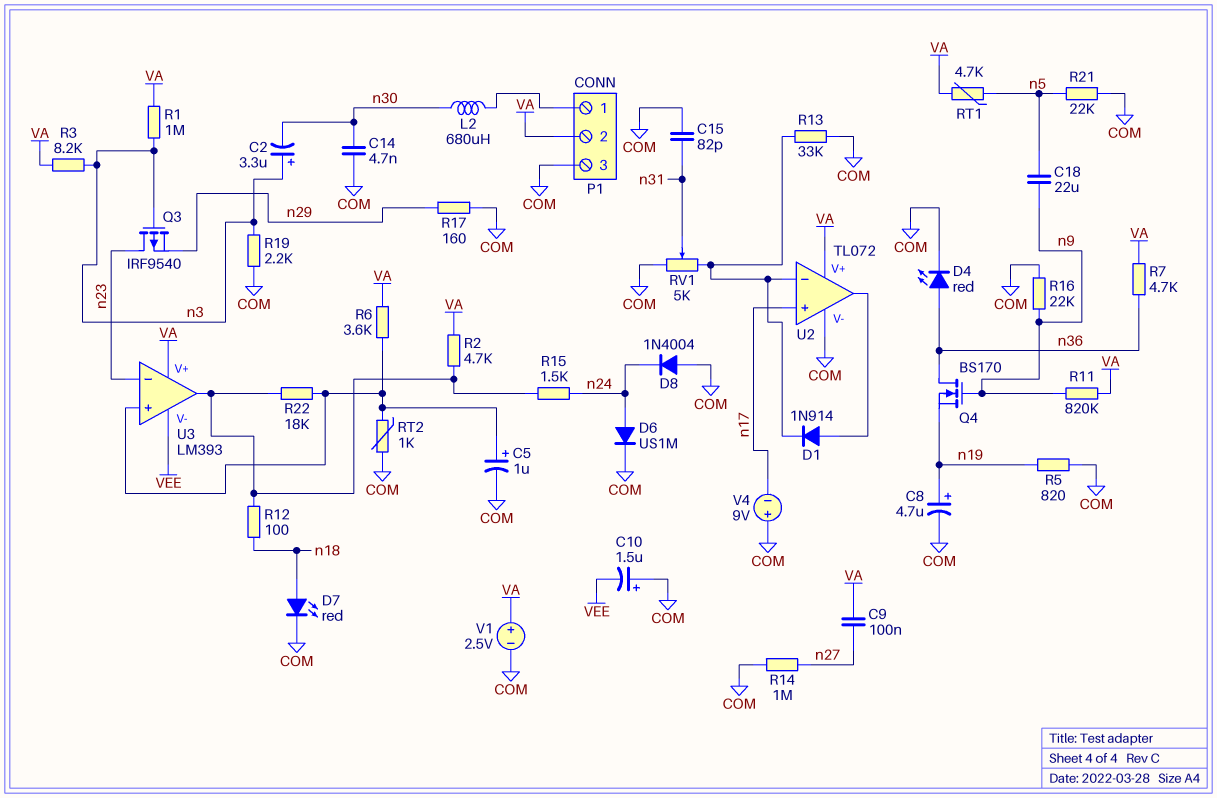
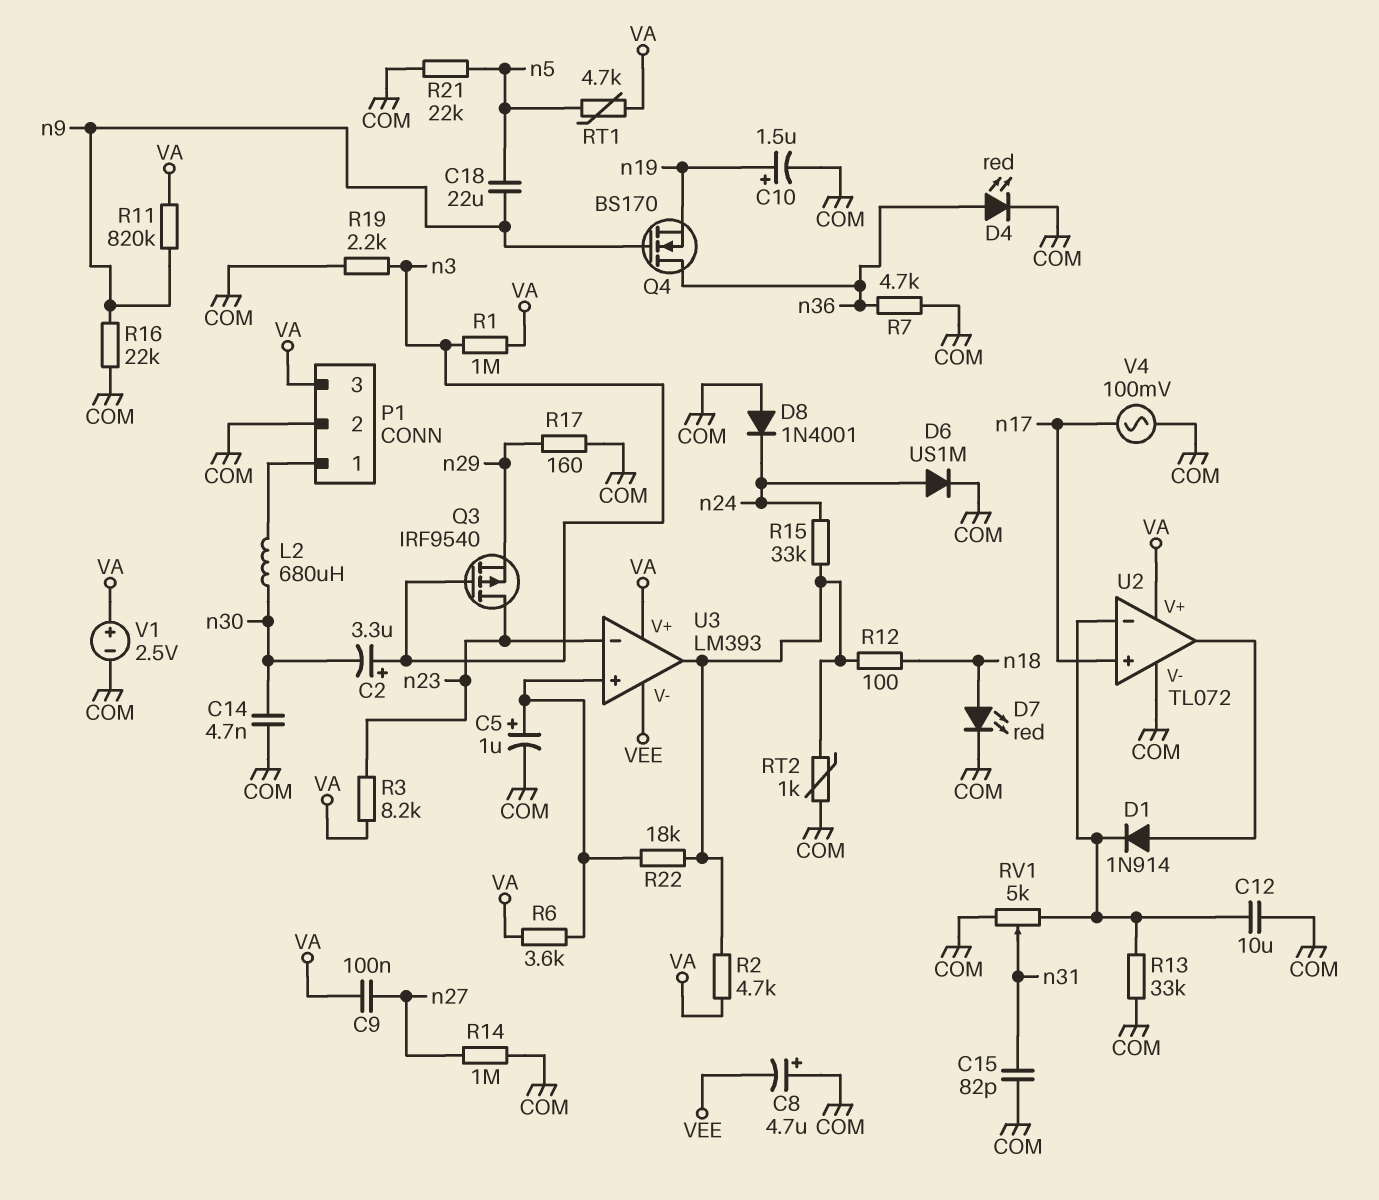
C8: 4.7uF (plus n19, minus COM) -> 4.7uF (plus COM, minus VEE)
C10: 1.5uF (plus COM, minus VEE) -> 1.5uF (plus n19, minus COM)
C12: none -> 10uF (COM, U2/in-)
D8: diode 1N4004 (A COM, K n24) -> diode 1N4001 (A COM, K n24)
P1 pin 2: VA -> COM
P1 pin 3: COM -> VA
R3: 8.2k (VA, n3) -> 8.2k (VA, n23)
R5: 820 (COM, n19) -> none
R7: 4.7k (VA, n36) -> 4.7k (COM, n36)
R15: 1.5k (U3/out, n24) -> 33k (U3/out, n24)
RT2: 1k (COM, U3/in+) -> 1k (COM, U3/out)
V4: 9V (plus COM, minus n17) -> AC 100mV (COM, n17)

